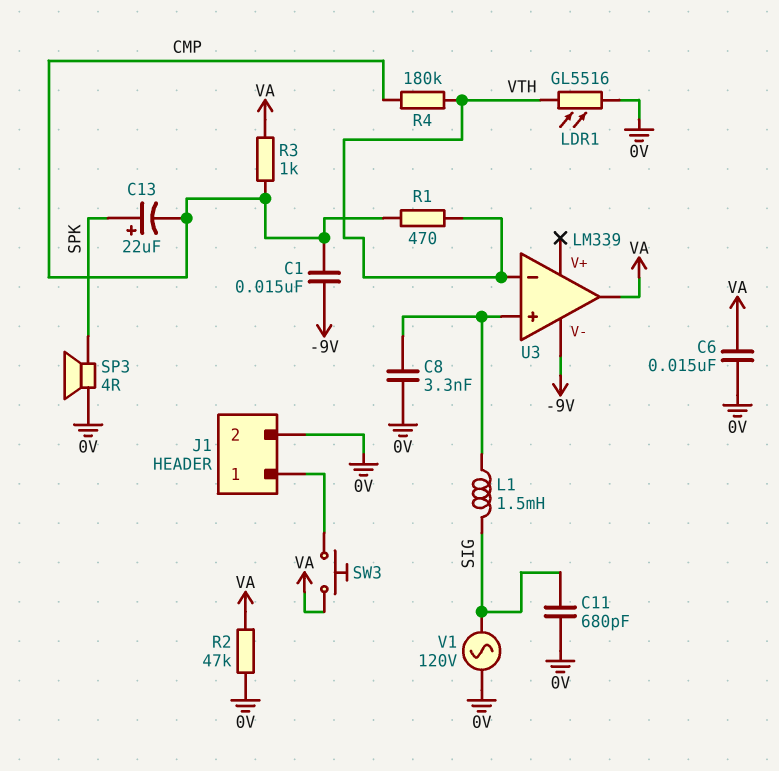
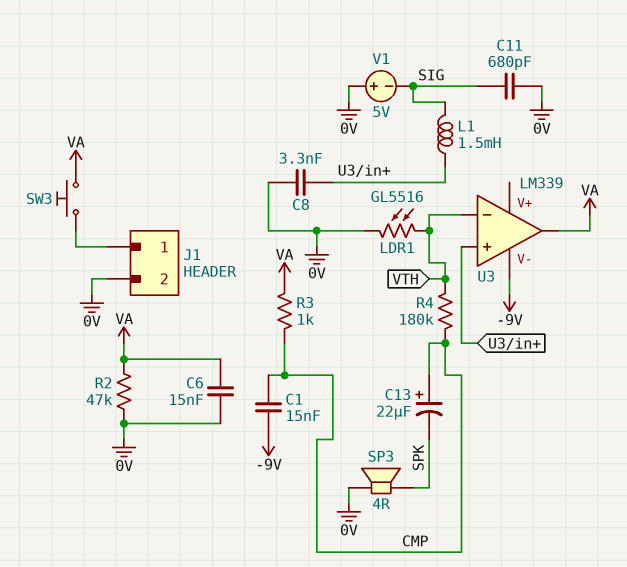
C13: 22uF (plus SPK, minus CMP) -> 22uF (plus CMP, minus SPK)
R1: 470 (CMP, VTH) -> none
V1: AC 120V (0V, SIG) -> 5V (plus 0V, minus SIG)

